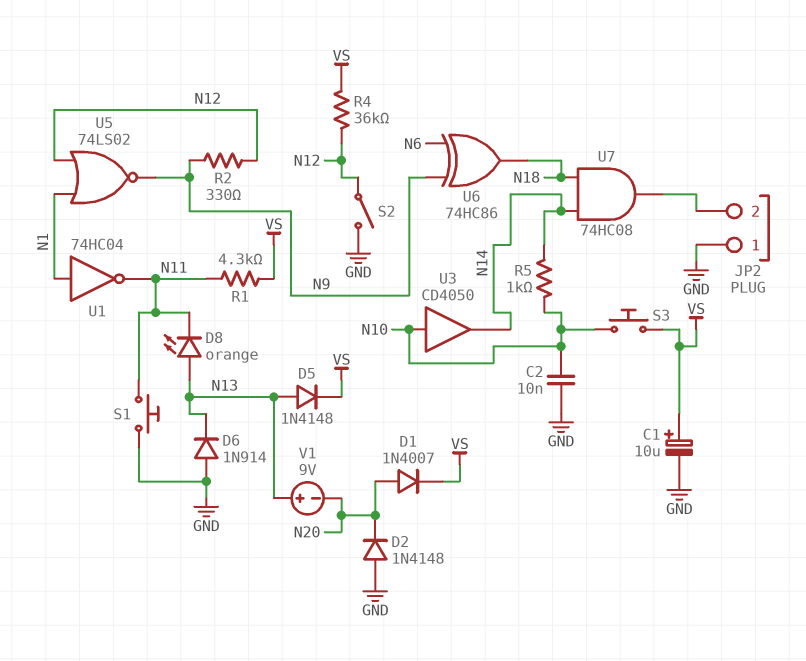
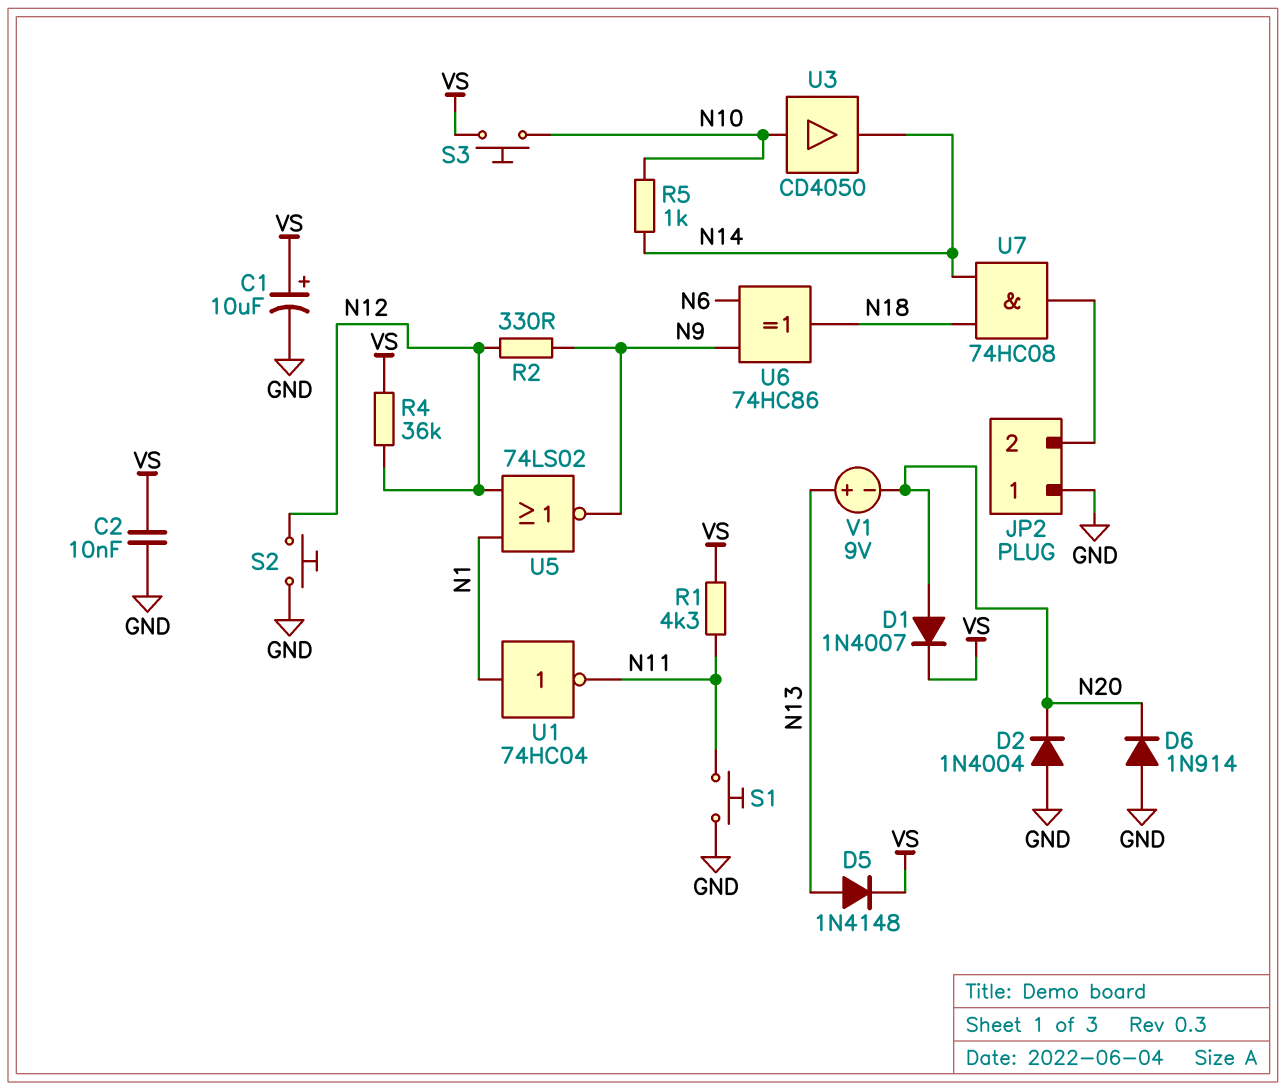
C2: 10nF (GND, N10) -> 10nF (GND, VS)
D2: diode 1N4148 (A GND, K N20) -> diode 1N4004 (A GND, K N20)
D6: diode 1N914 (A GND, K N13) -> diode 1N914 (A GND, K N20)
D8: LED orange (A N13, K N11) -> none
S2: switch (GND, N12) -> button (GND, N12)

